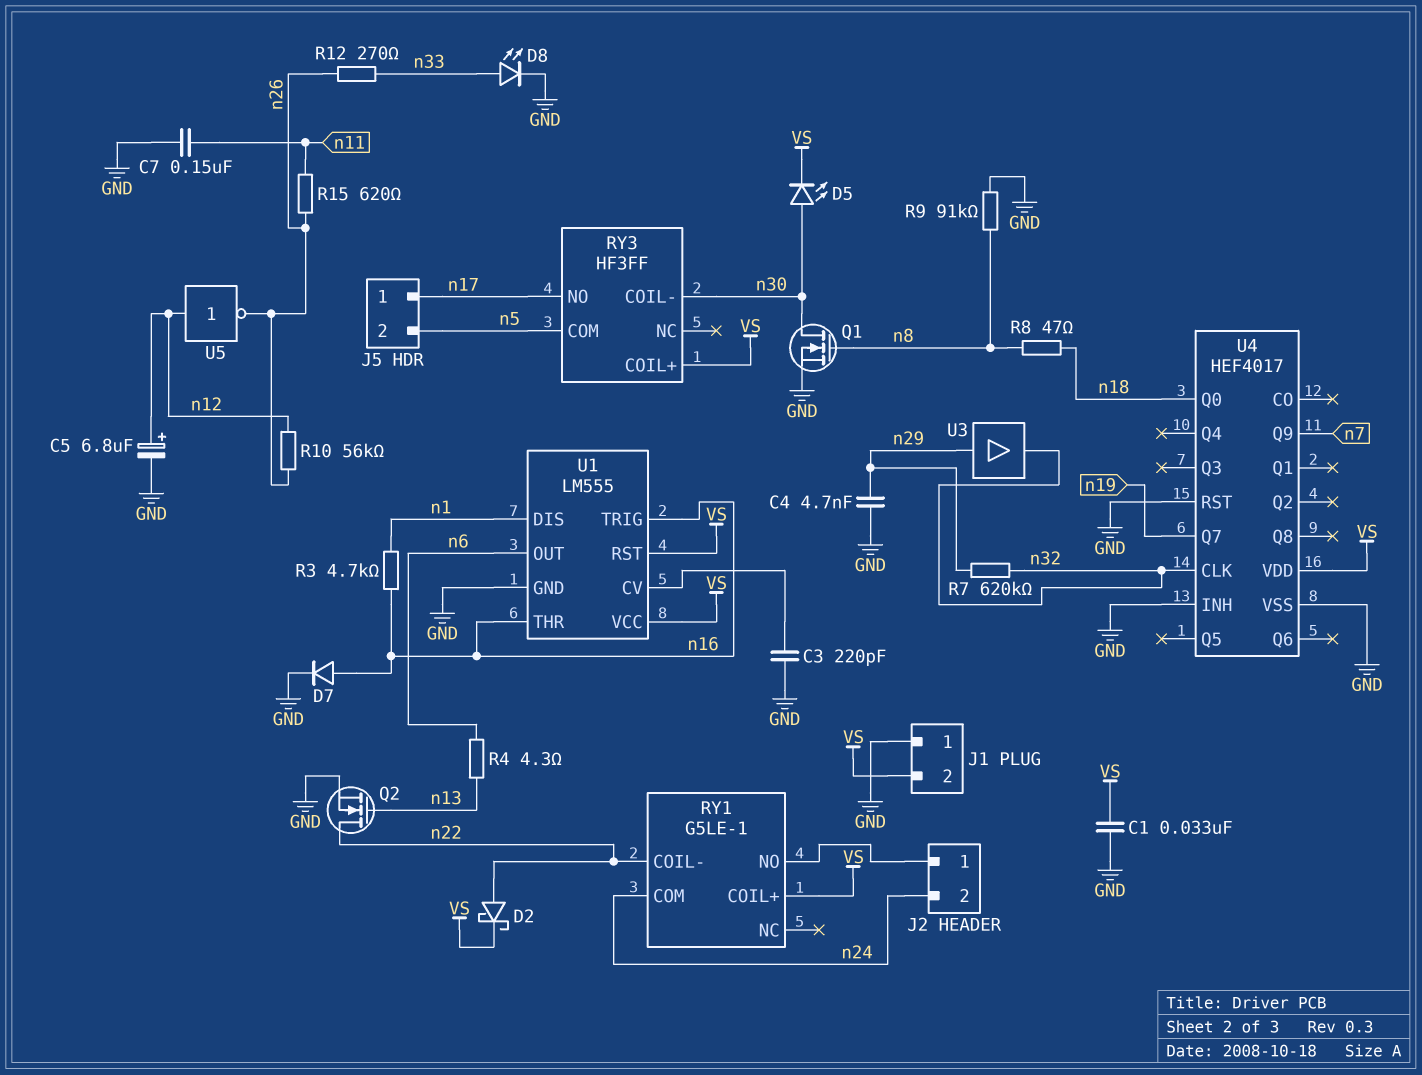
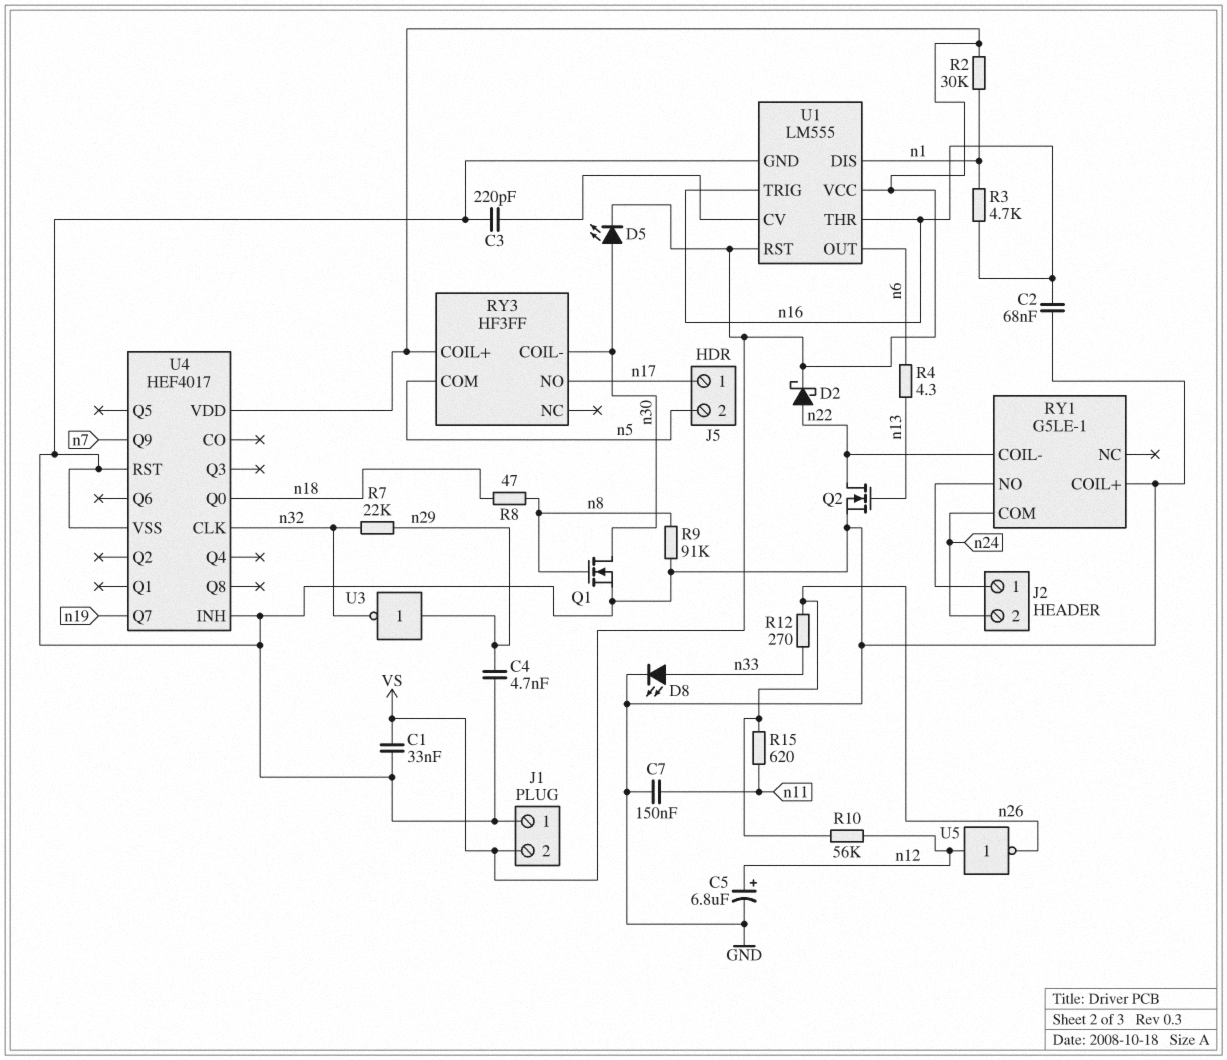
C2: none -> 68nF (GND, n16)
D7: diode (A n16, K GND) -> none
R2: none -> 30k (VS, n1)
R7: 620k (n29, n32) -> 22k (n29, n32)
RY1 pin COIL+: VS -> GND
U3: buffer (in n29, out n32) -> NOT (in n29, out n32)

